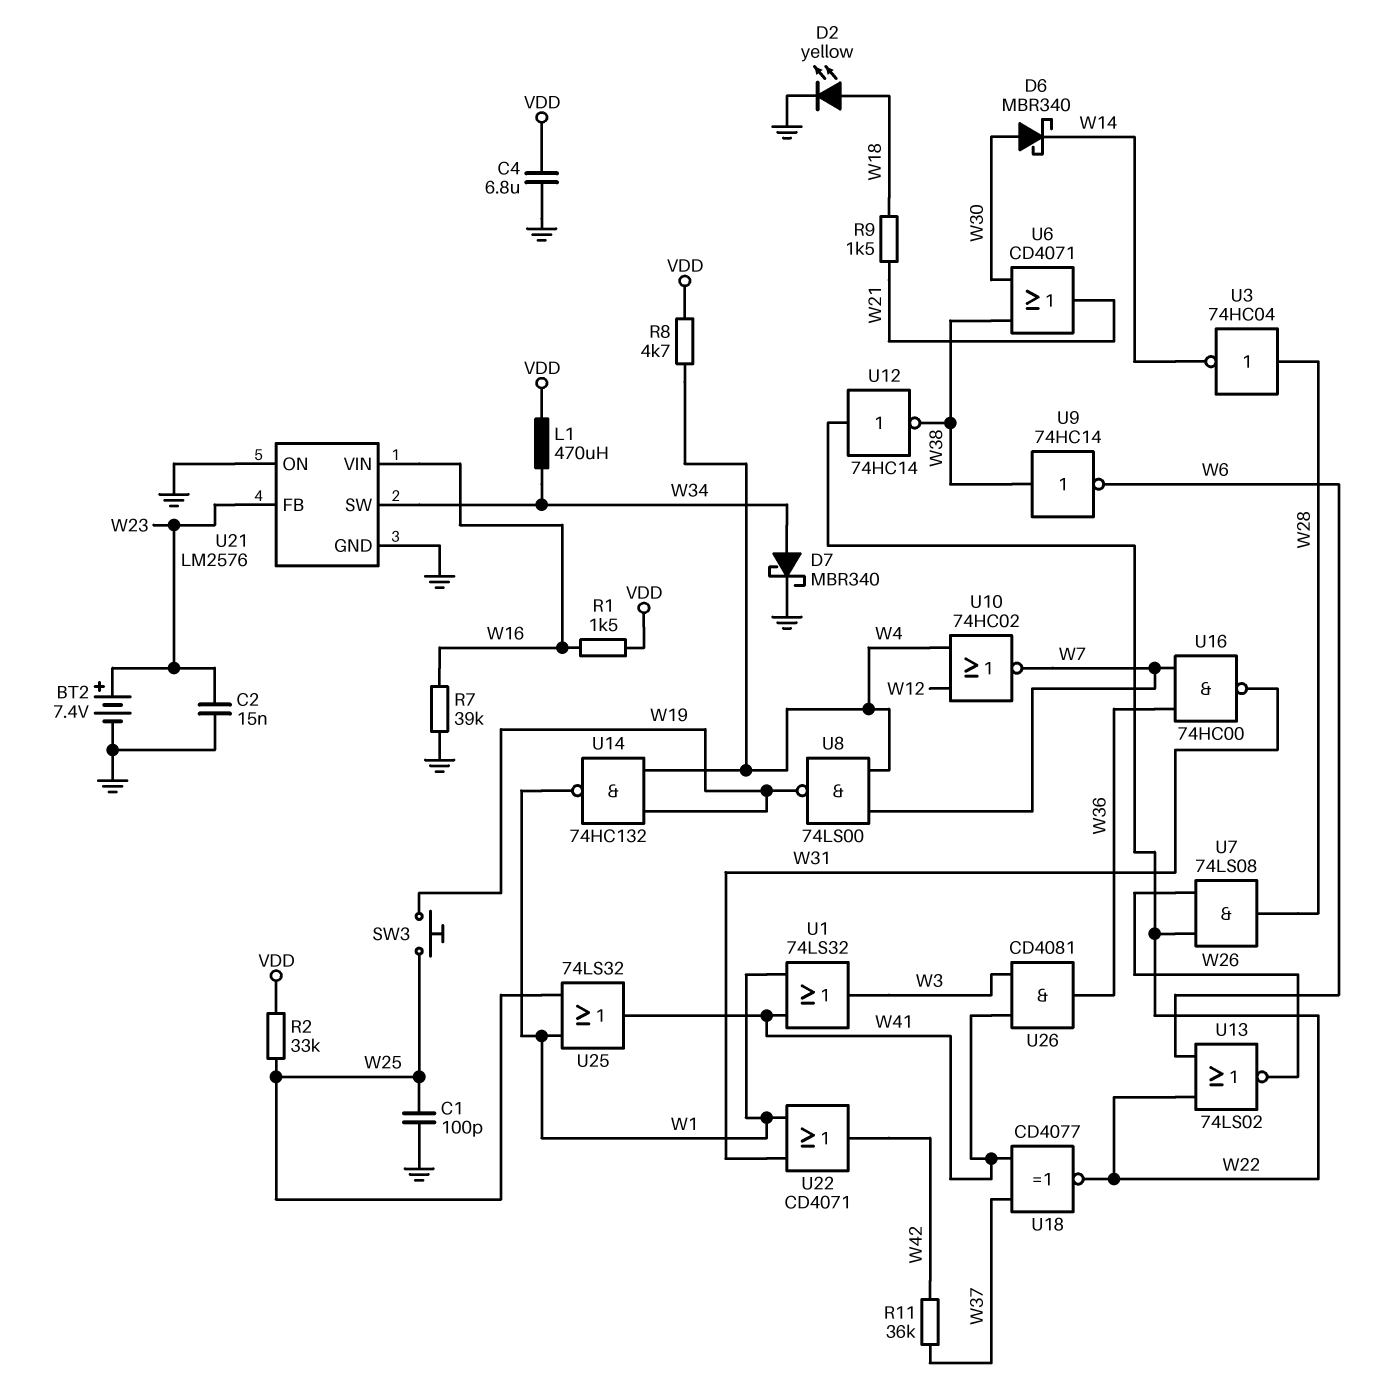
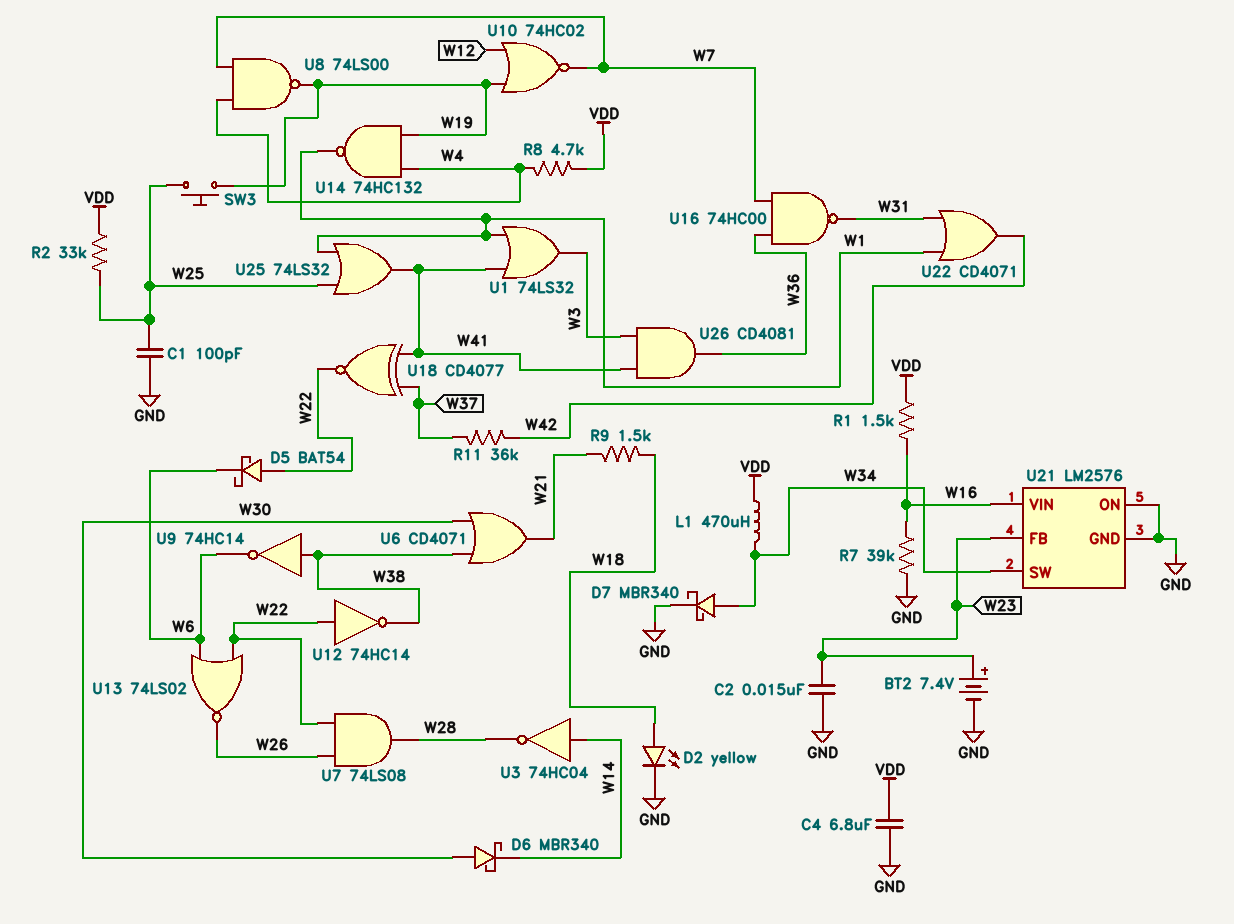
D5: none -> schottky BAT54 (A W22, K W6)
U3: NOT 74HC04 (in W28, out W14) -> NOT 74HC04 (in W14, out W28)
U10: NOR 74HC02 (in W4, in W12, out W7) -> NOR 74HC02 (in W12, in W19, out W7)

